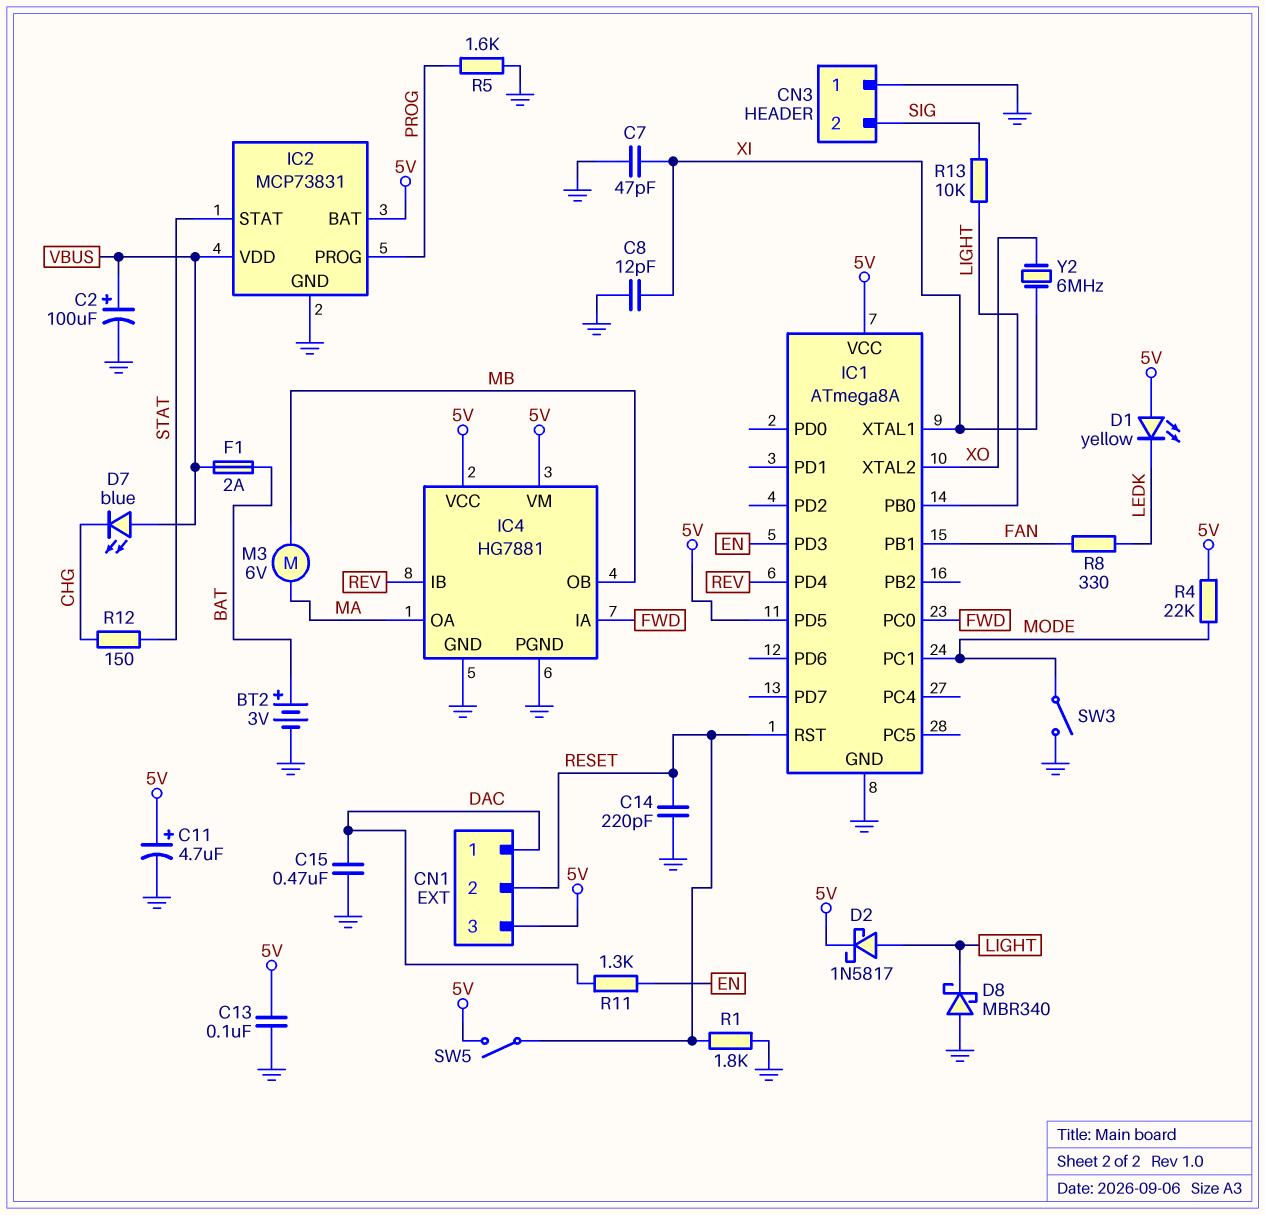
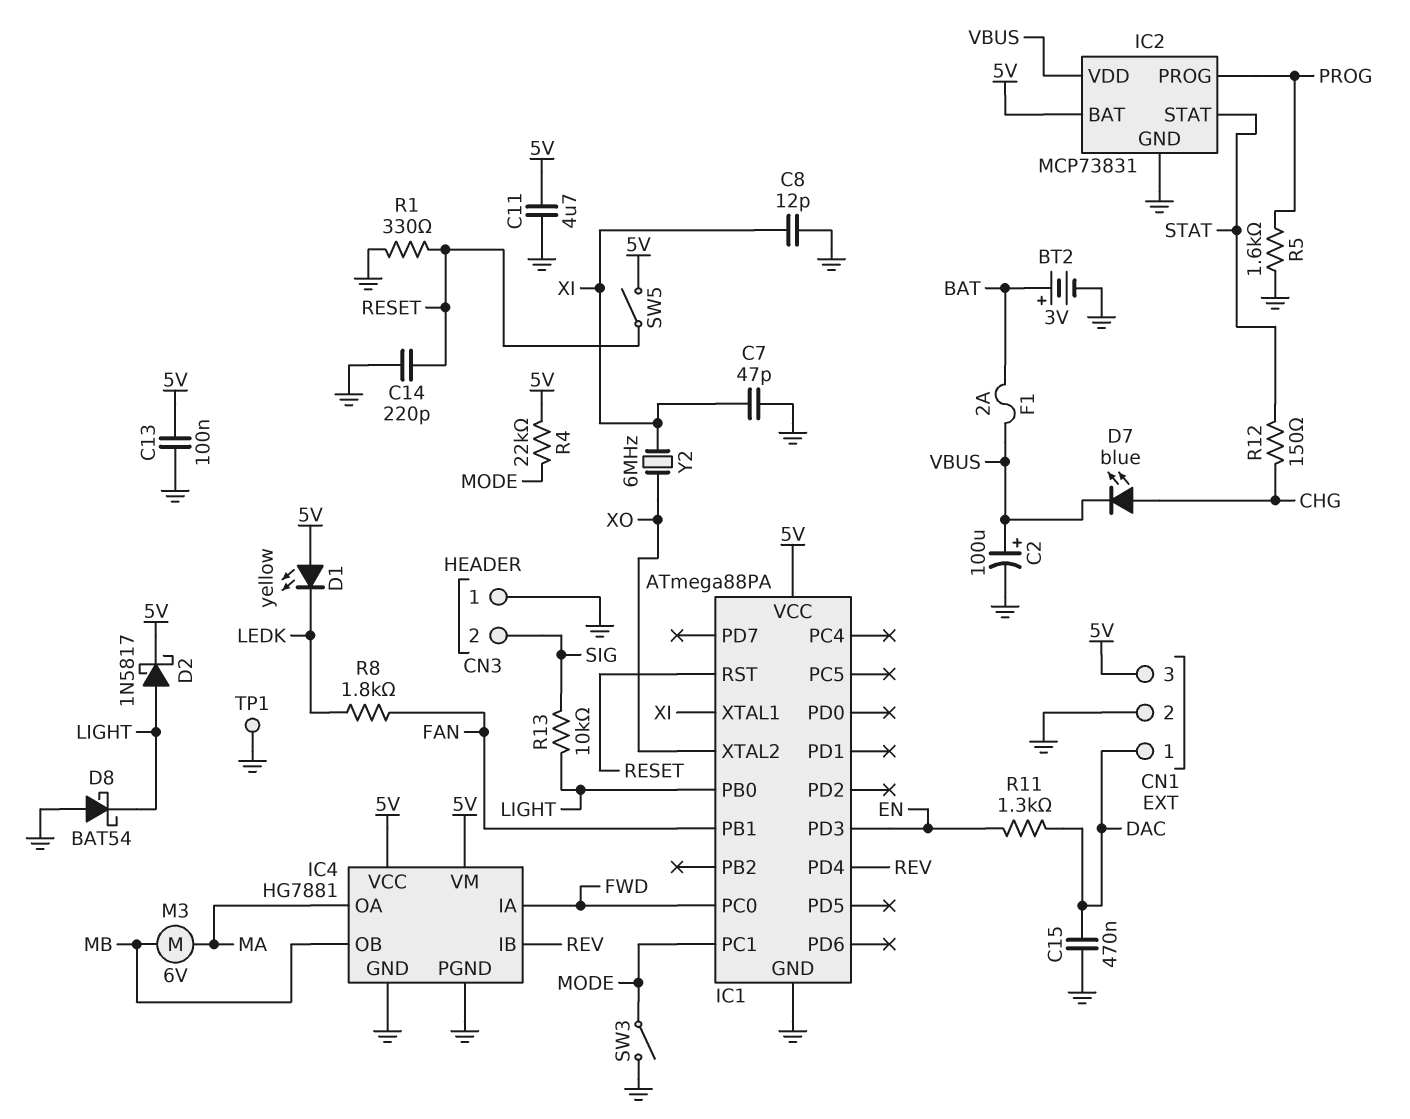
C11: 4.7uF (plus 5V, minus GND) -> 4.7uF (5V, GND)
CN1 pin 2: RESET -> GND
D7: LED blue (A VBUS, K CHG) -> LED blue (A CHG, K VBUS)
D8: schottky MBR340 (A GND, K LIGHT) -> schottky BAT54 (A GND, K LIGHT)
IC1: ATmega8A -> ATmega88PA
IC1 pin PD5: 5V -> none
R1: 1.8k (GND, RESET) -> 330 (GND, RESET)
R8: 330 (FAN, LEDK) -> 1.8k (FAN, LEDK)
TP1: none -> test point (GND)

